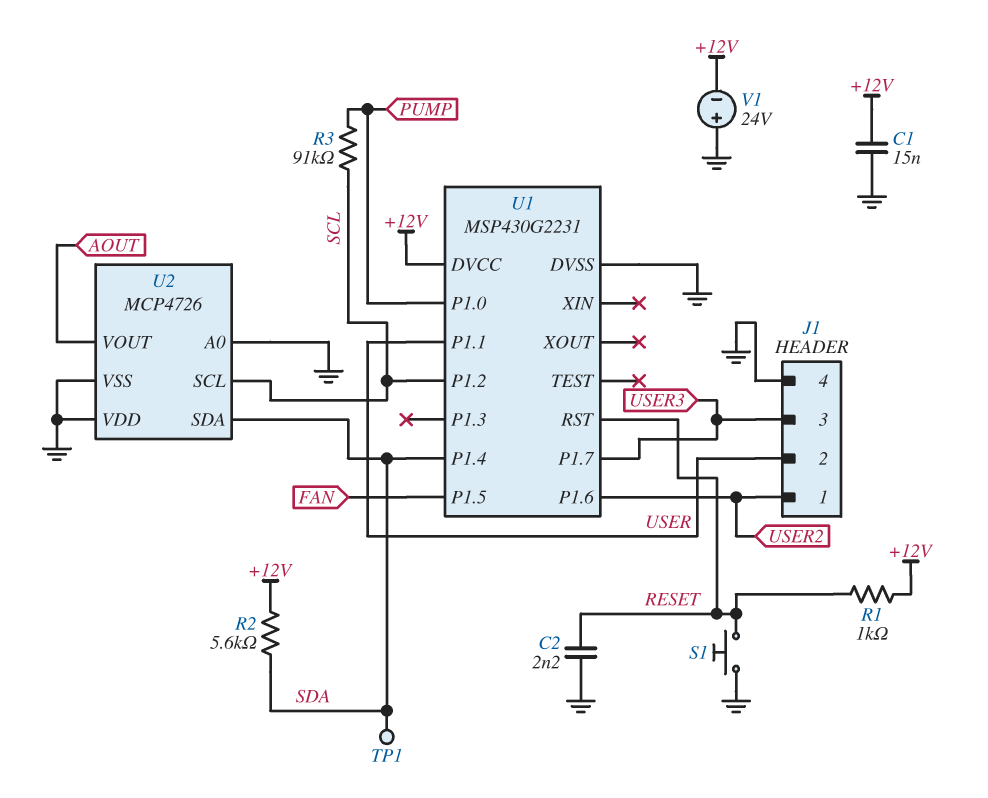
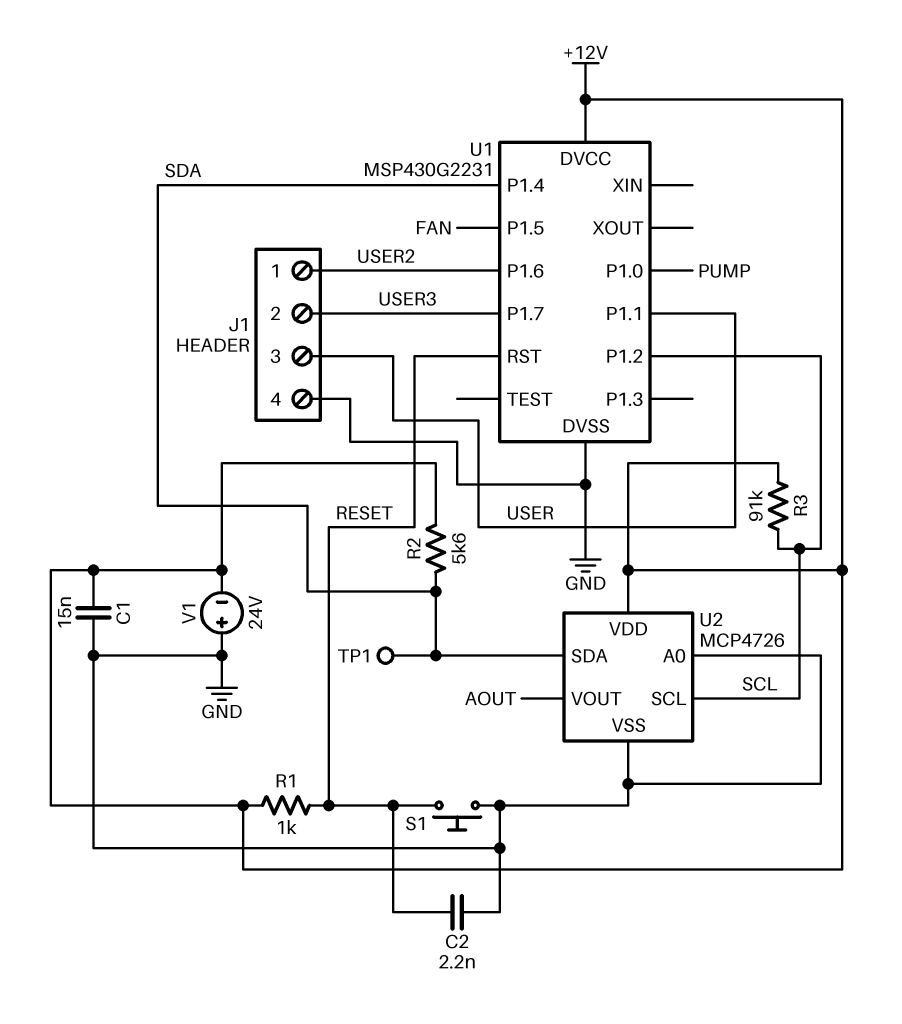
J1 pin 2: USER -> USER3
J1 pin 3: USER3 -> USER
R3: 91k (PUMP, SCL) -> 91k (+12V, SCL)
U2 pin VDD: GND -> +12V

